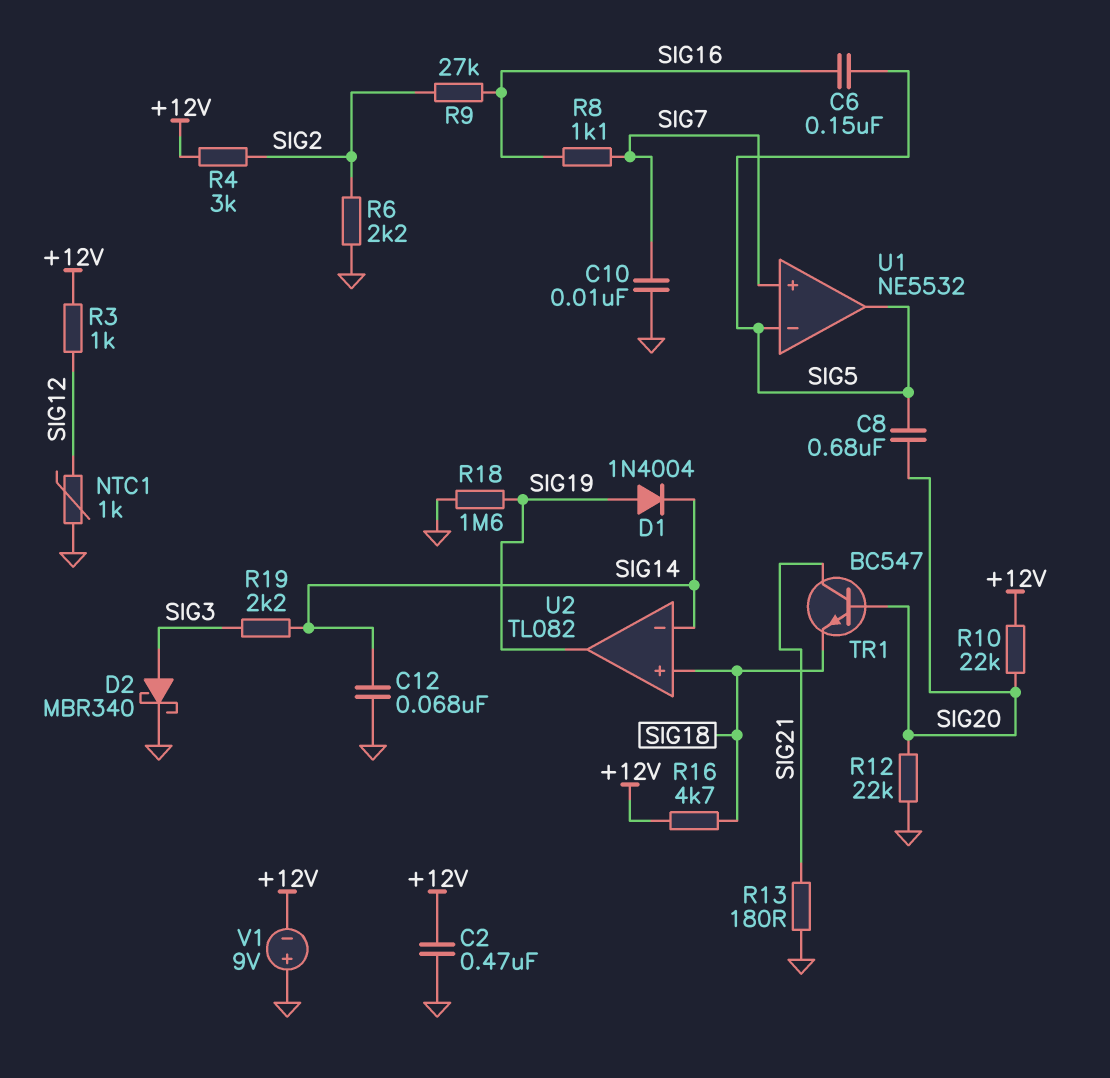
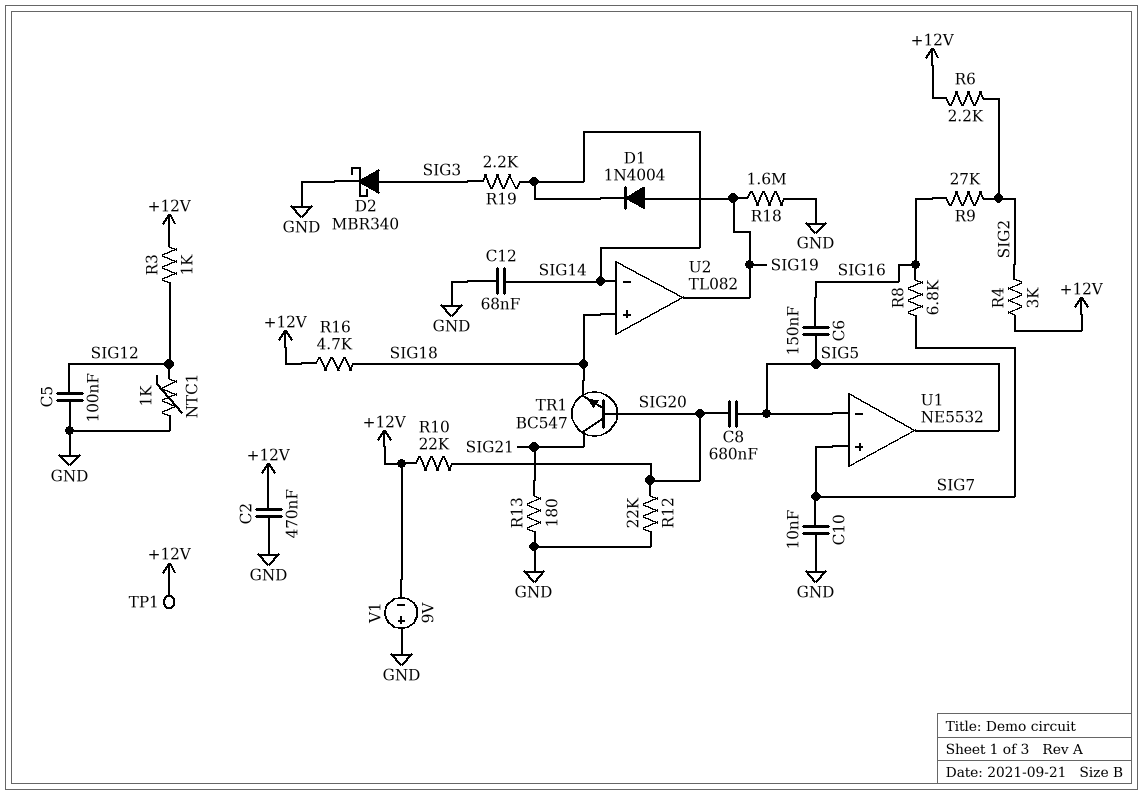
C5: none -> 100nF (GND, SIG12)
R6: 2.2k (GND, SIG2) -> 2.2k (+12V, SIG2)
R8: 1.1k (SIG7, SIG16) -> 6.8k (SIG7, SIG16)
TP1: none -> test point (+12V)

